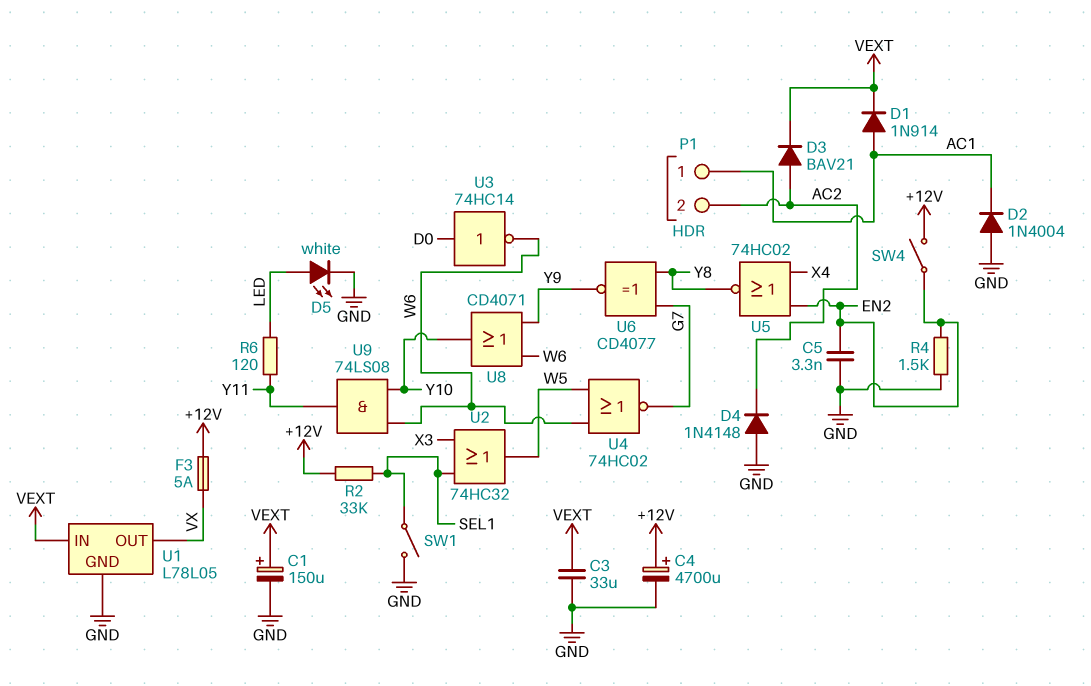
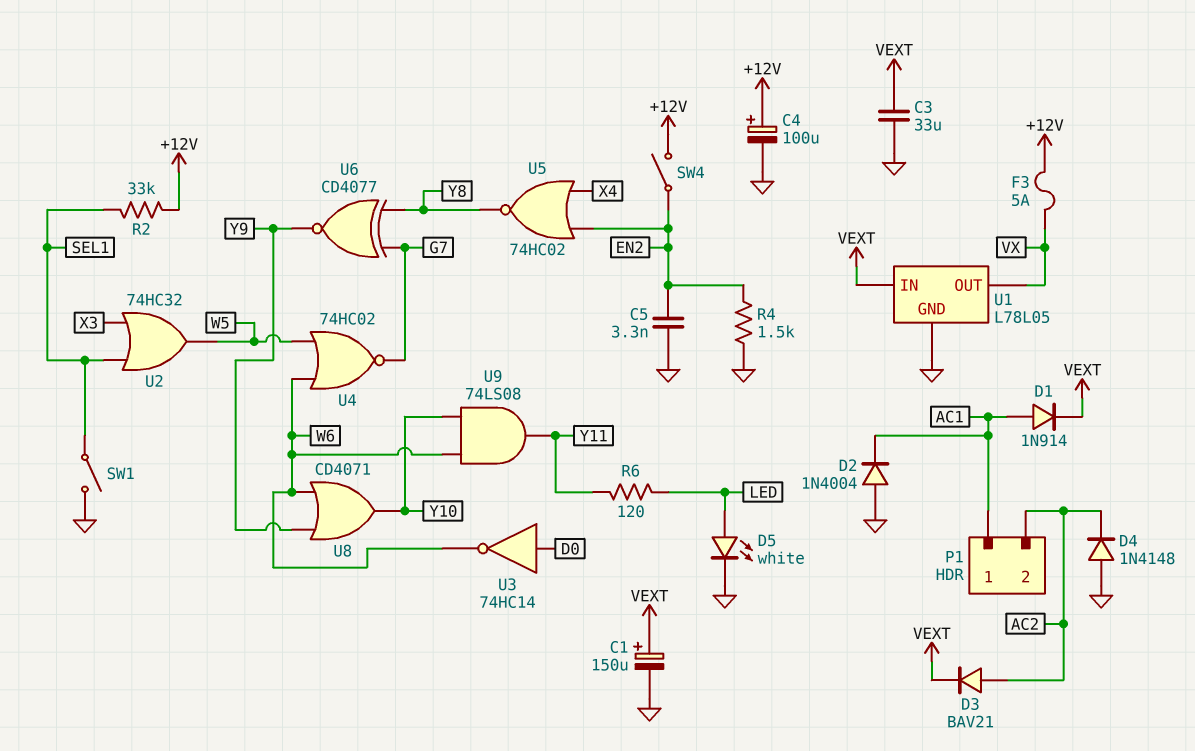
C4: 4700uF (plus +12V, minus GND) -> 100uF (plus +12V, minus GND)

